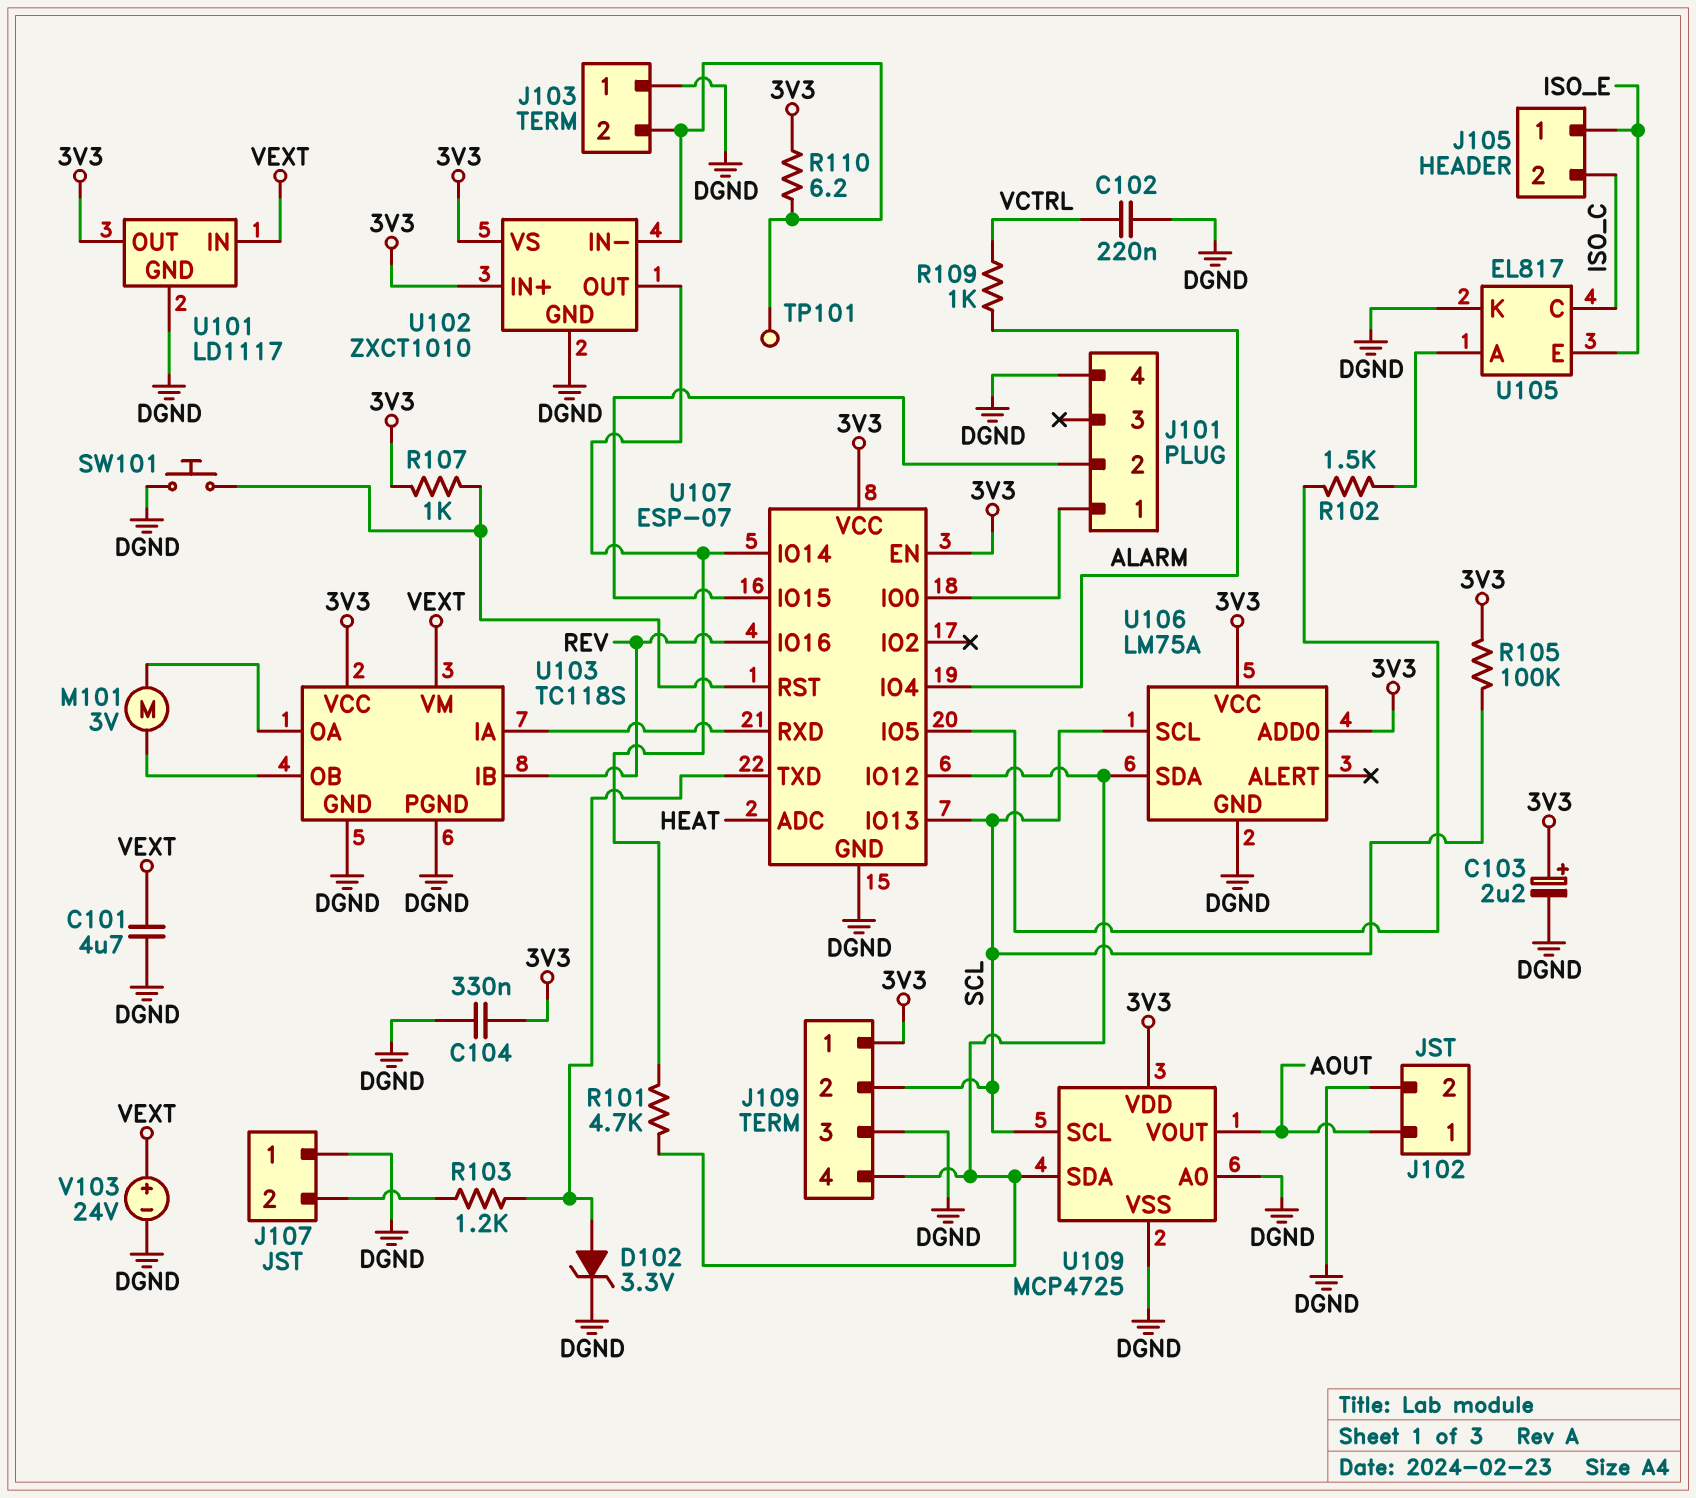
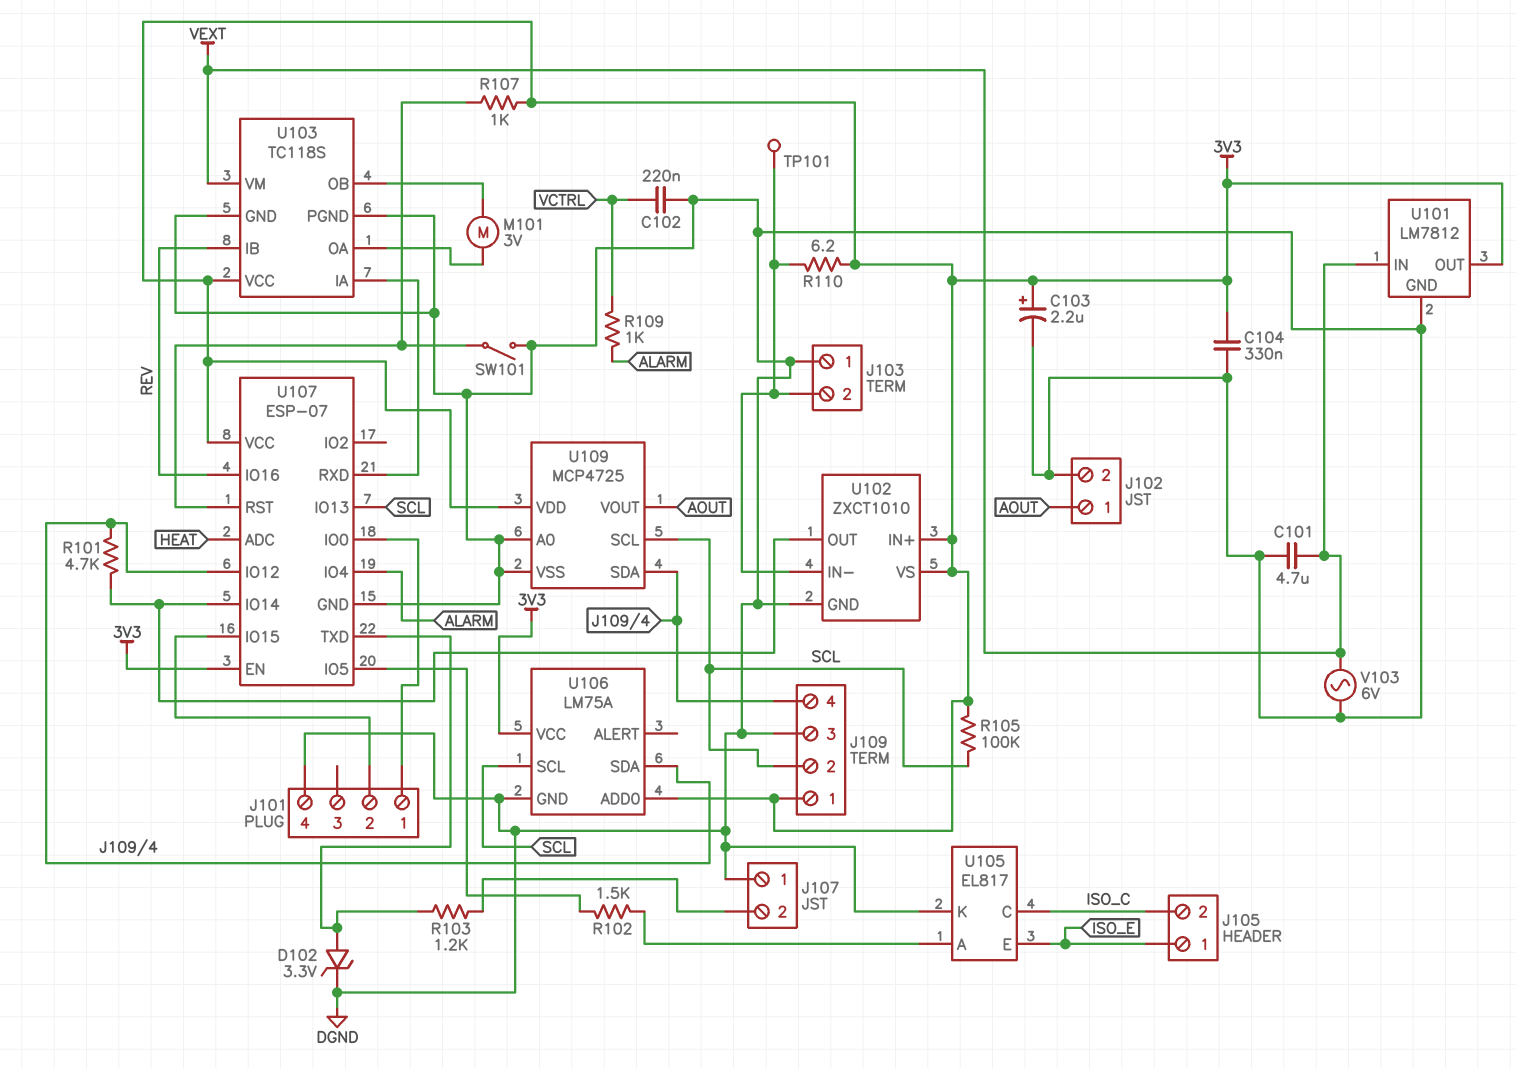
SW101: button (DGND, U107/RST) -> switch (DGND, U107/RST)
U101: LD1117 -> LM7812
V103: 24V (plus VEXT, minus DGND) -> AC 6V (DGND, VEXT)

